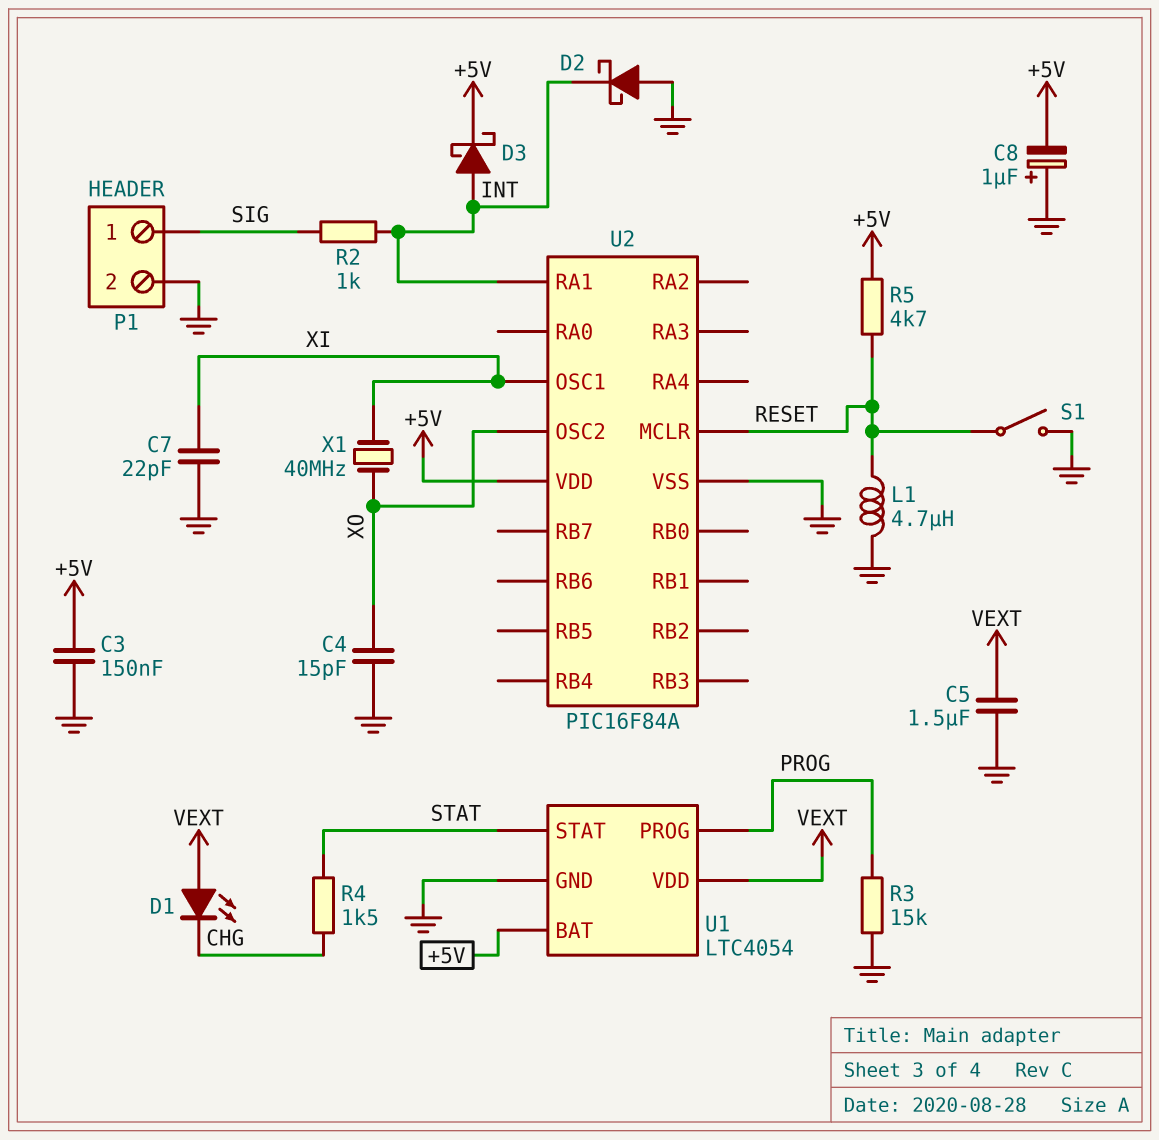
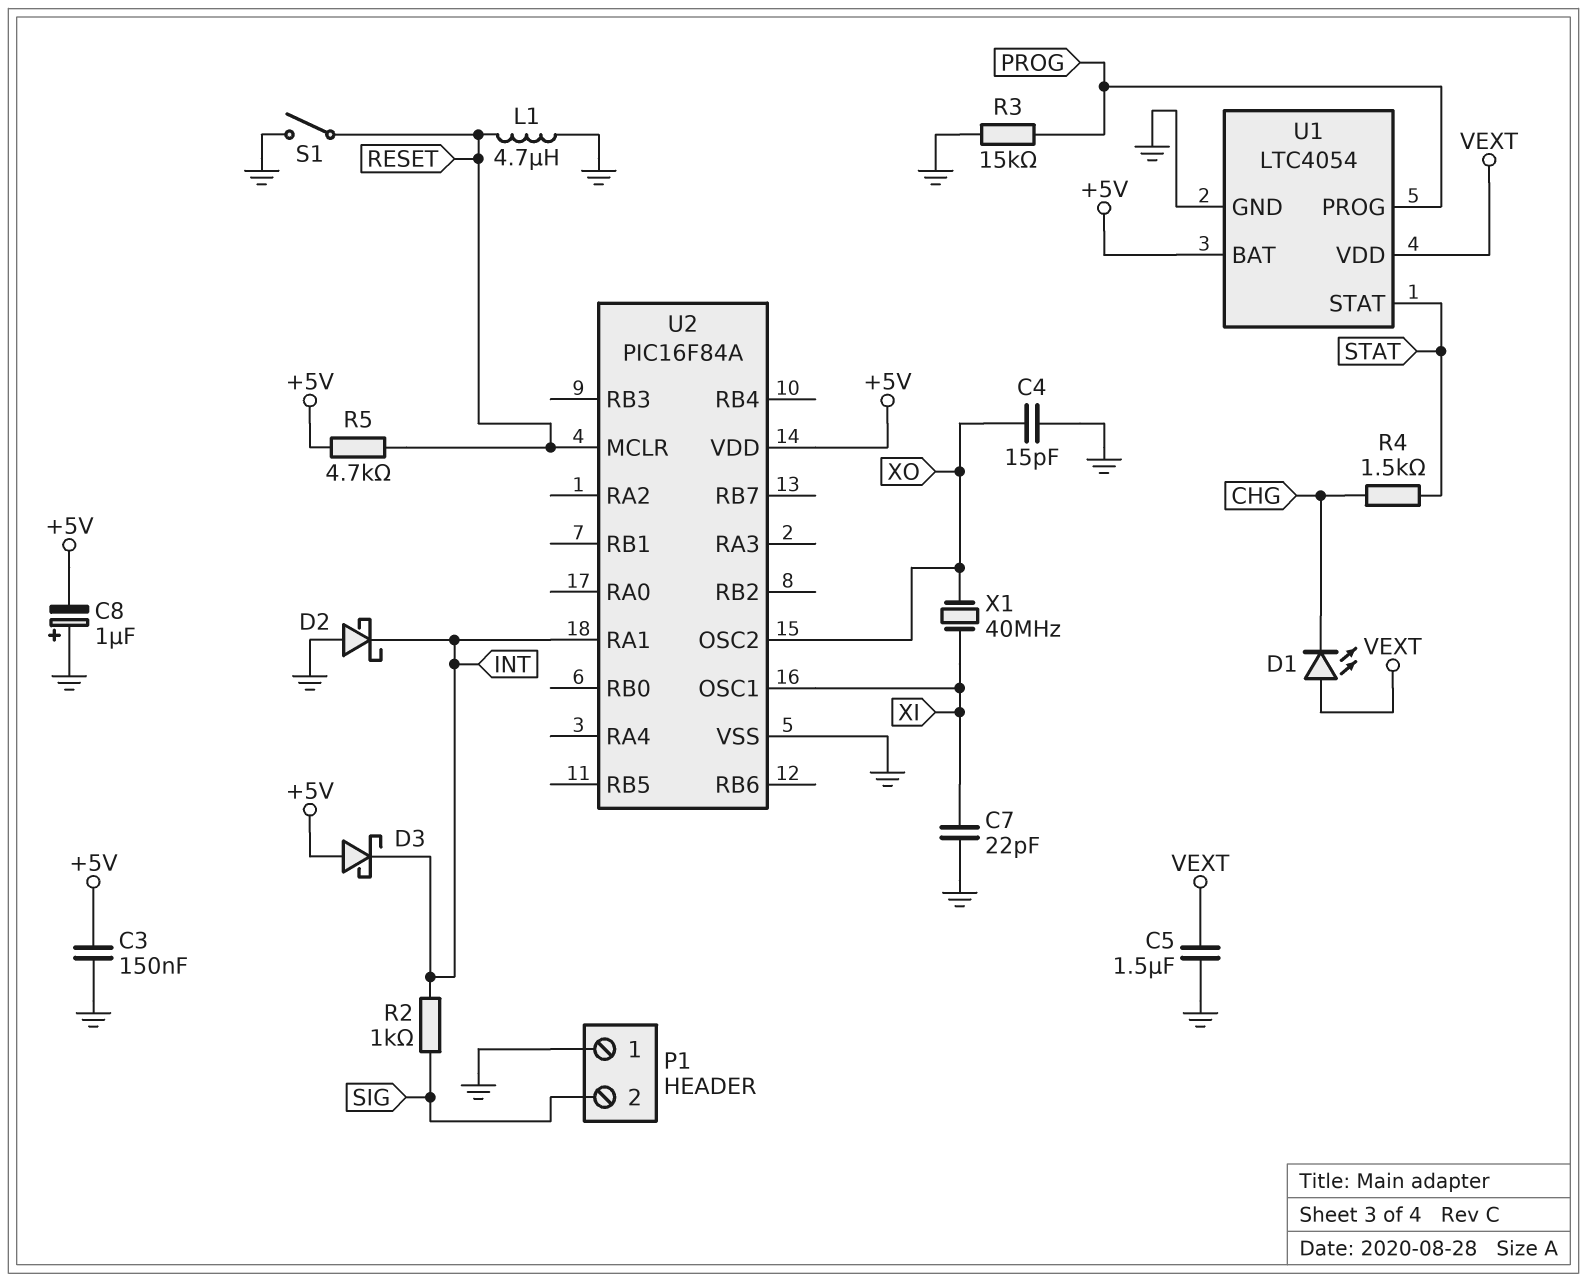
D3: schottky (A INT, K +5V) -> schottky (A +5V, K INT)
P1 pin 1: SIG -> GND
P1 pin 2: GND -> SIG

